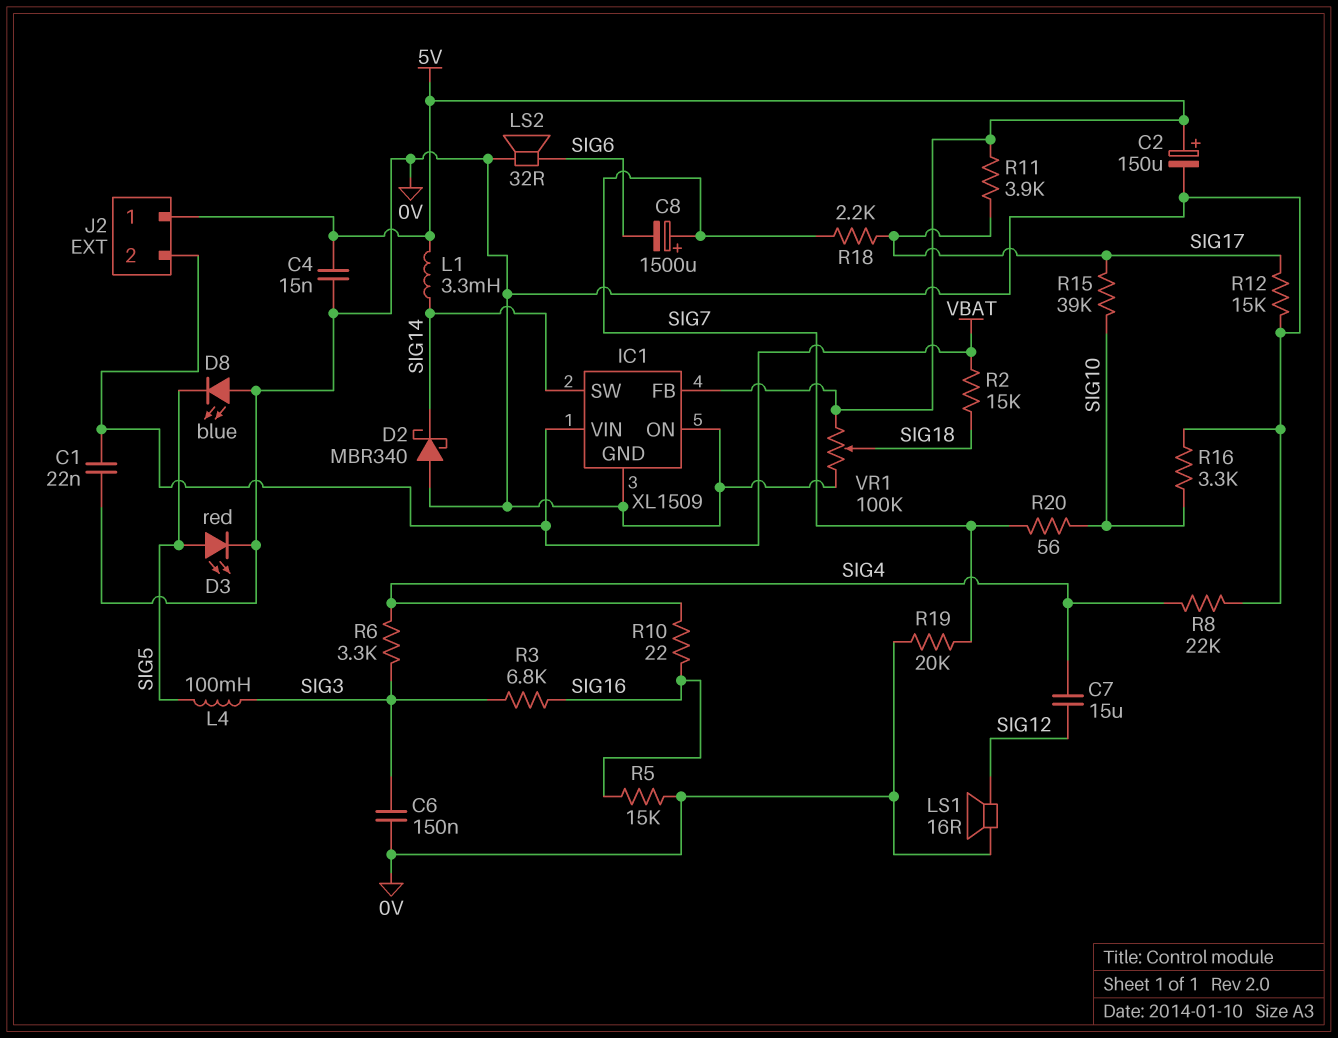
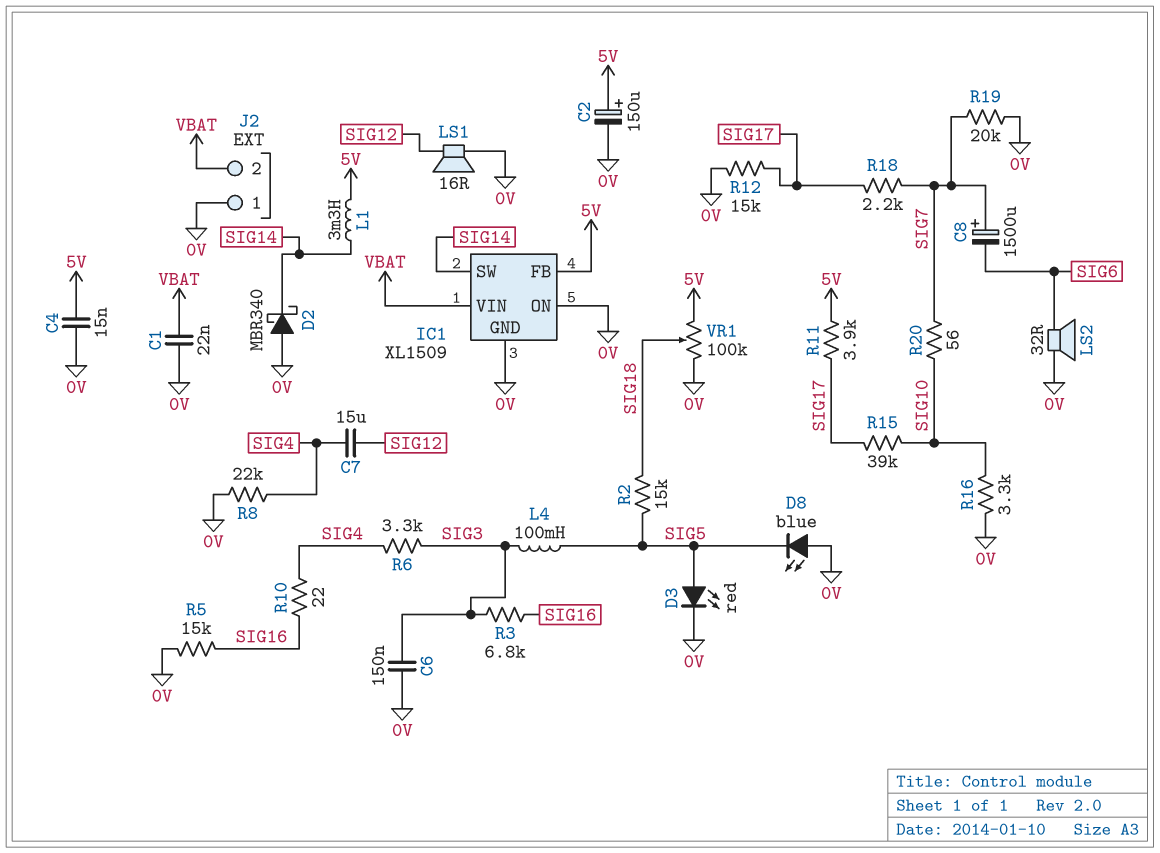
J2 pin 1: 5V -> 0V
R2: 15k (SIG18, VBAT) -> 15k (SIG5, SIG18)

